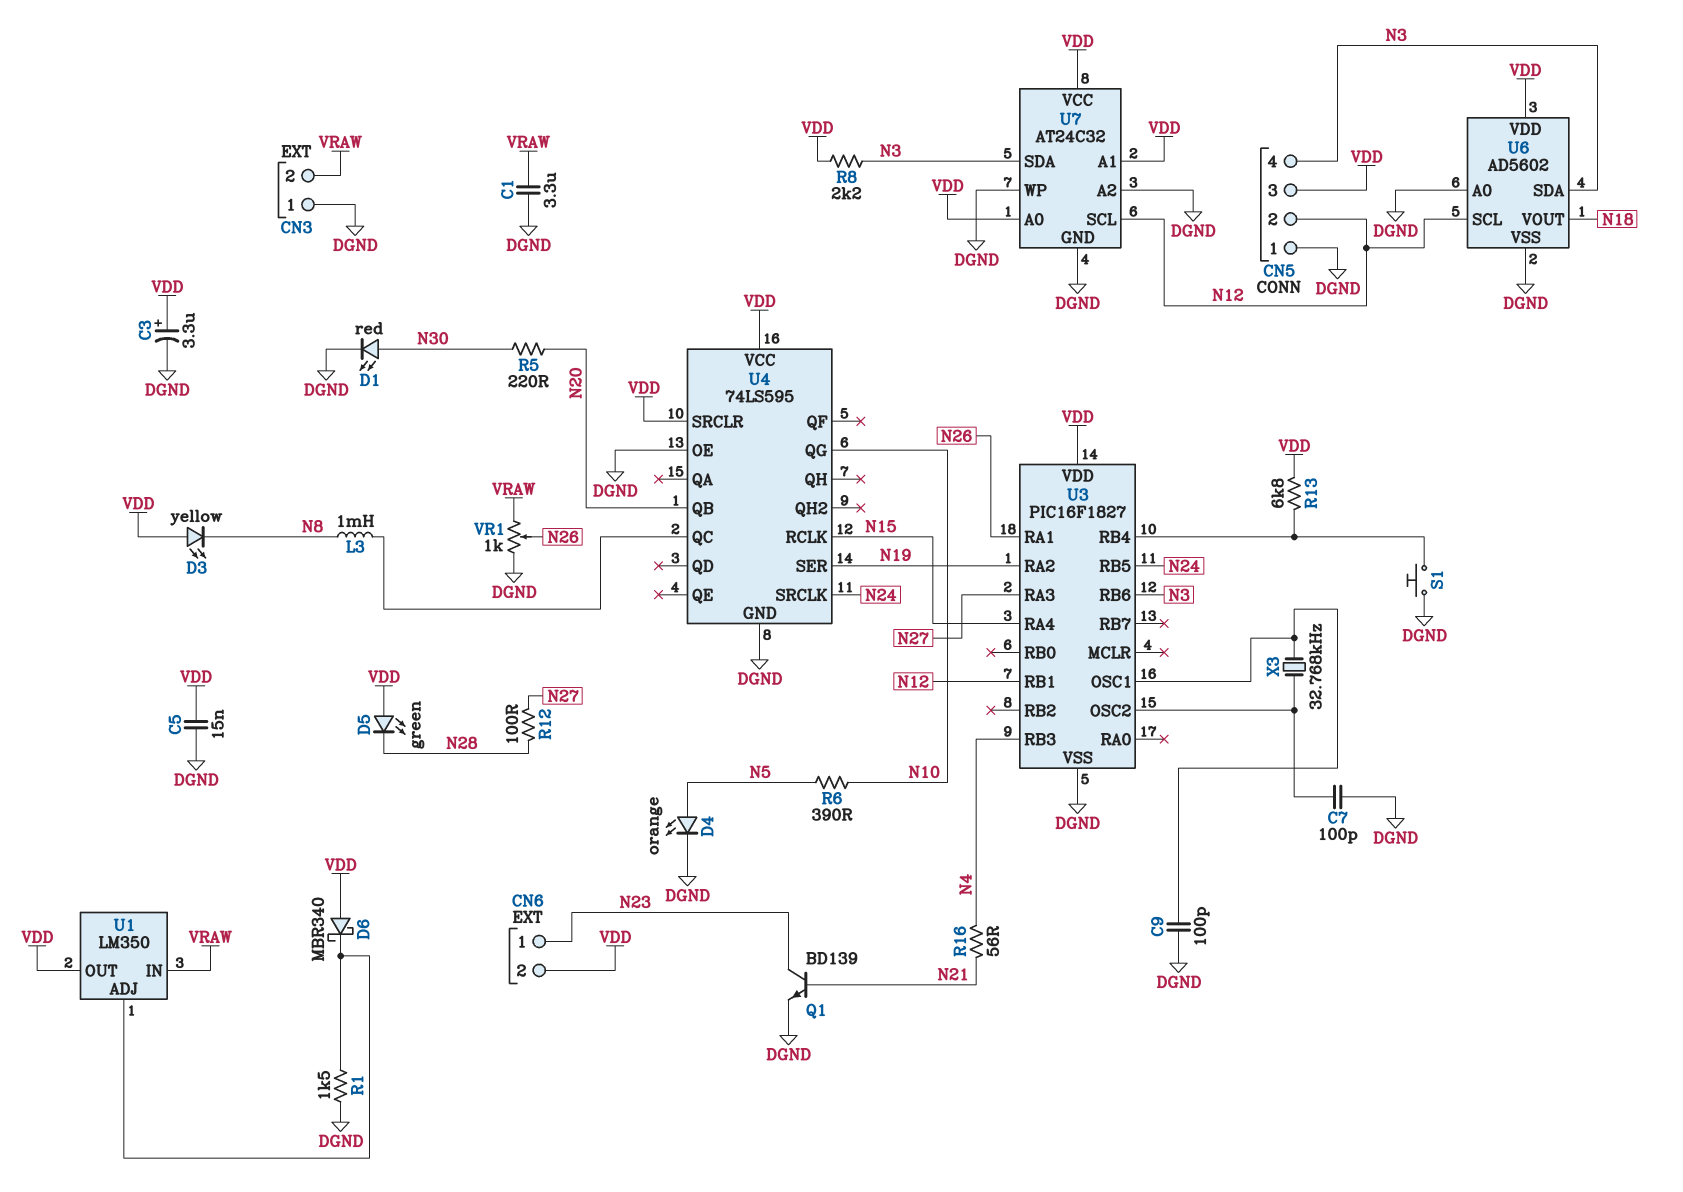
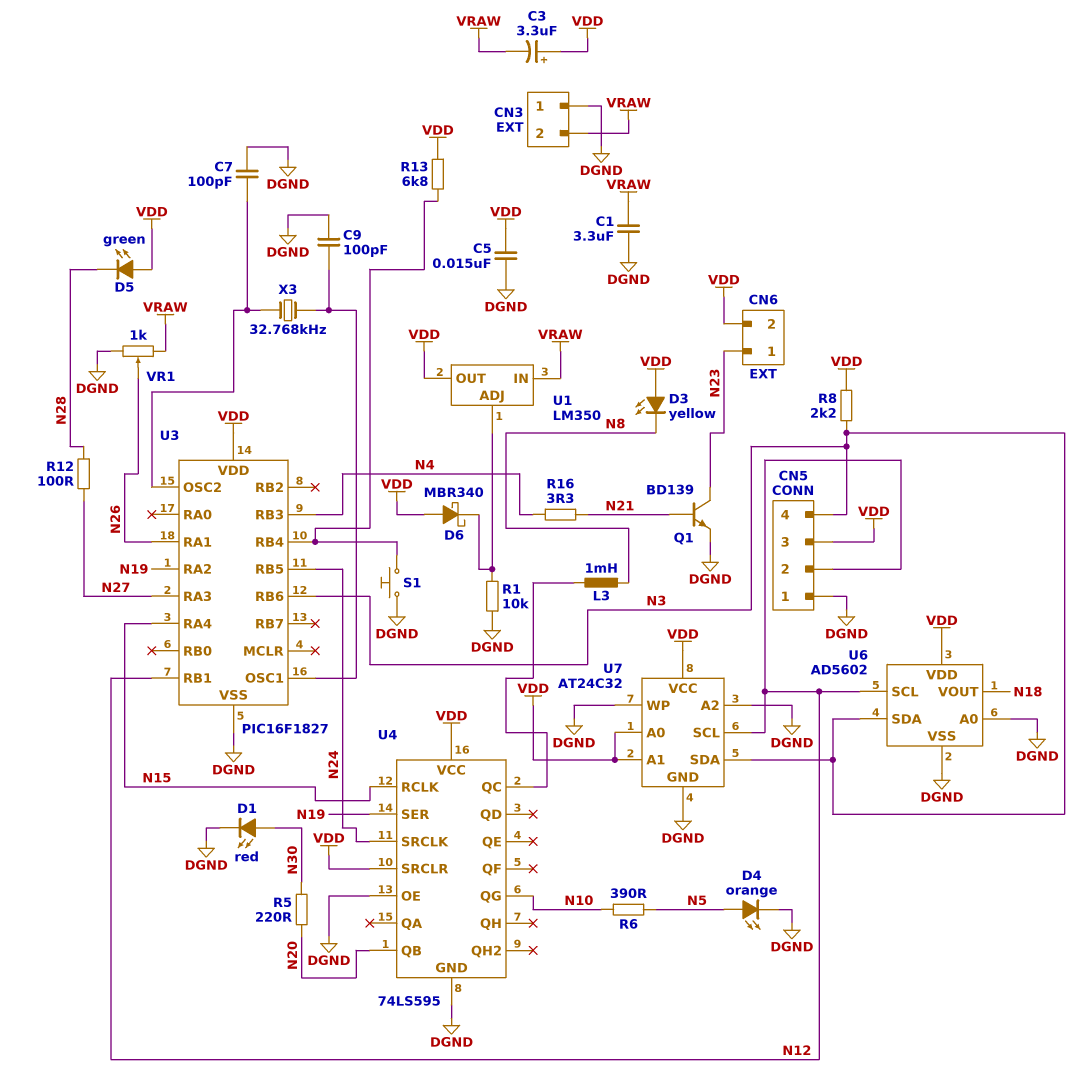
C3: 3.3uF (plus VDD, minus DGND) -> 3.3uF (plus VDD, minus VRAW)
R1: 1.5k (DGND, U1/ADJ) -> 10k (DGND, U1/ADJ)
R16: 56 (N4, N21) -> 3.3 (N4, N21)

